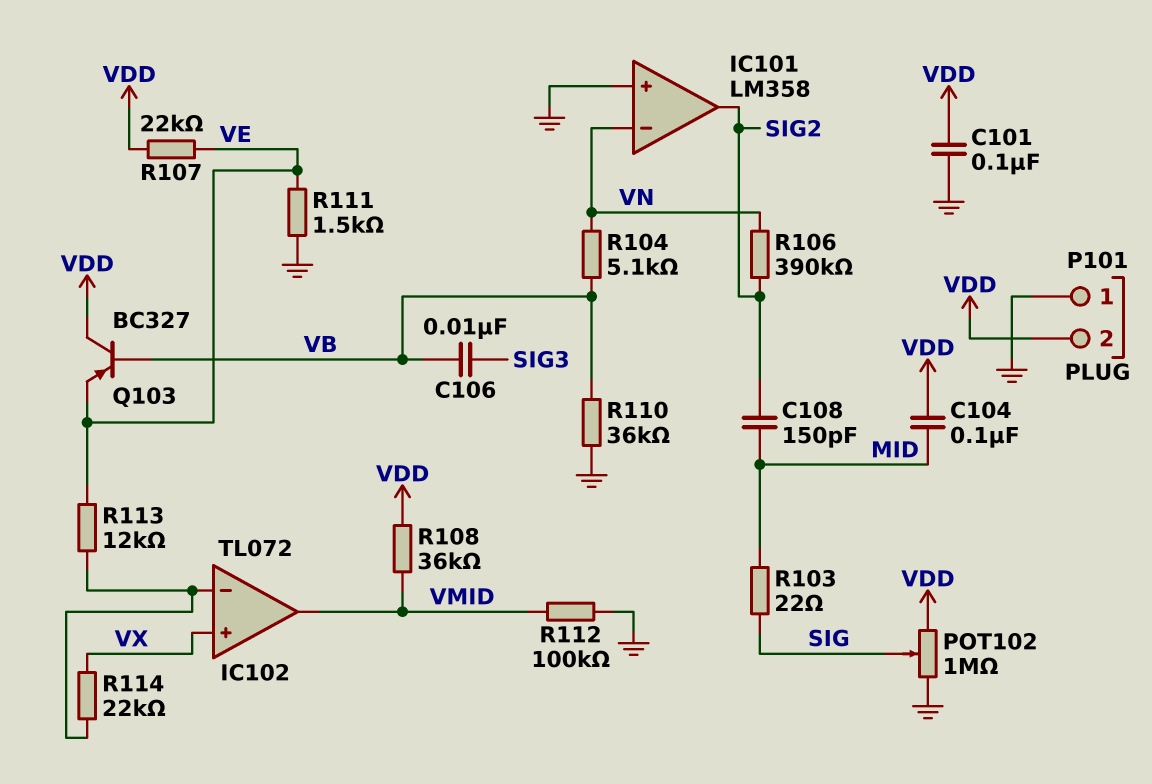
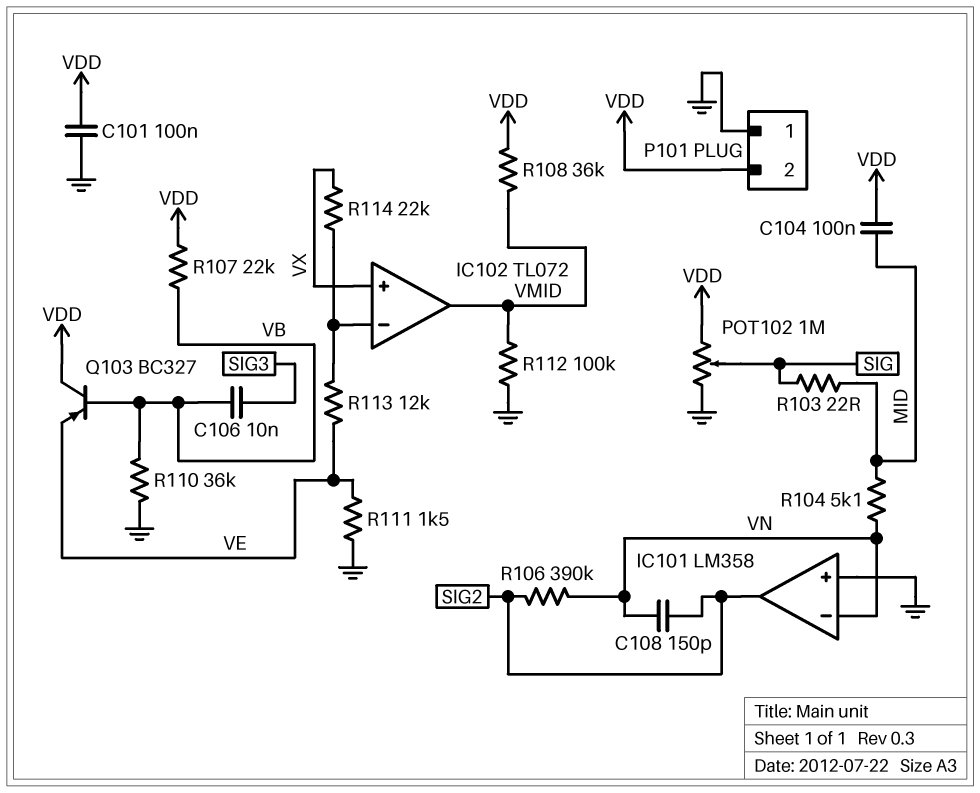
C108: 150pF (MID, SIG2) -> 150pF (SIG2, VN)
R104: 5.1k (VB, VN) -> 5.1k (MID, VN)
R107: 22k (VDD, VE) -> 22k (VB, VDD)

